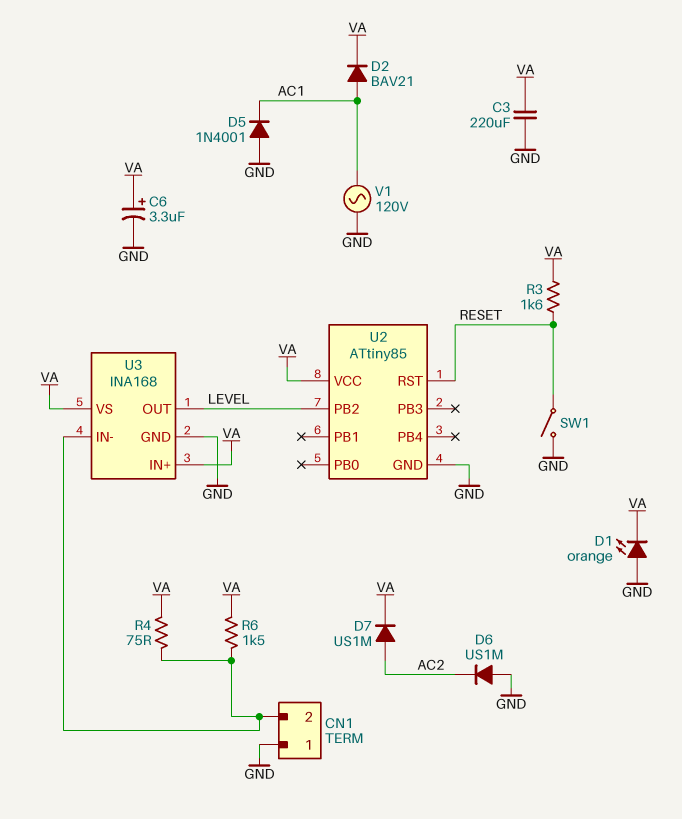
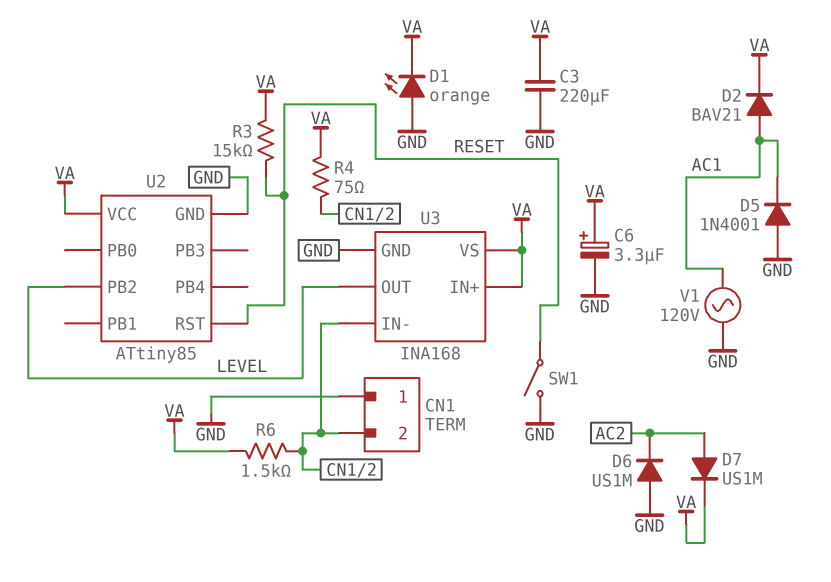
R3: 1.6k (RESET, VA) -> 15k (RESET, VA)

